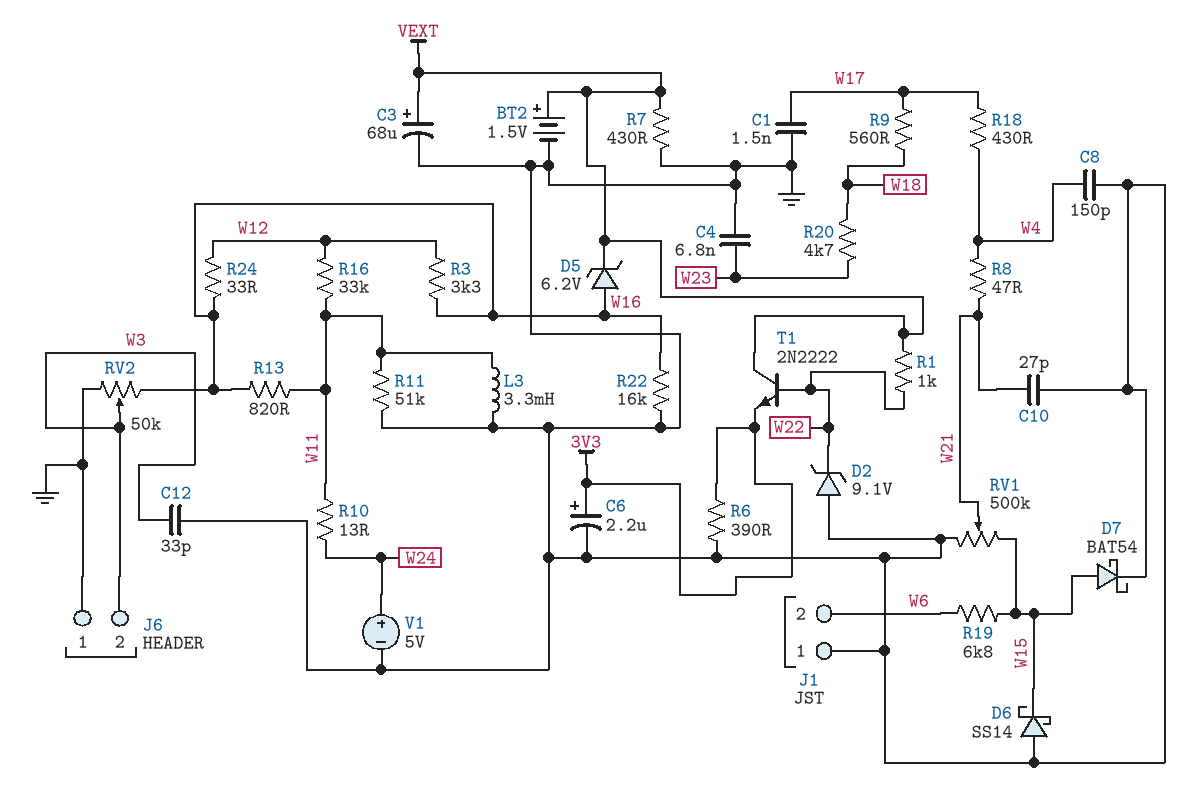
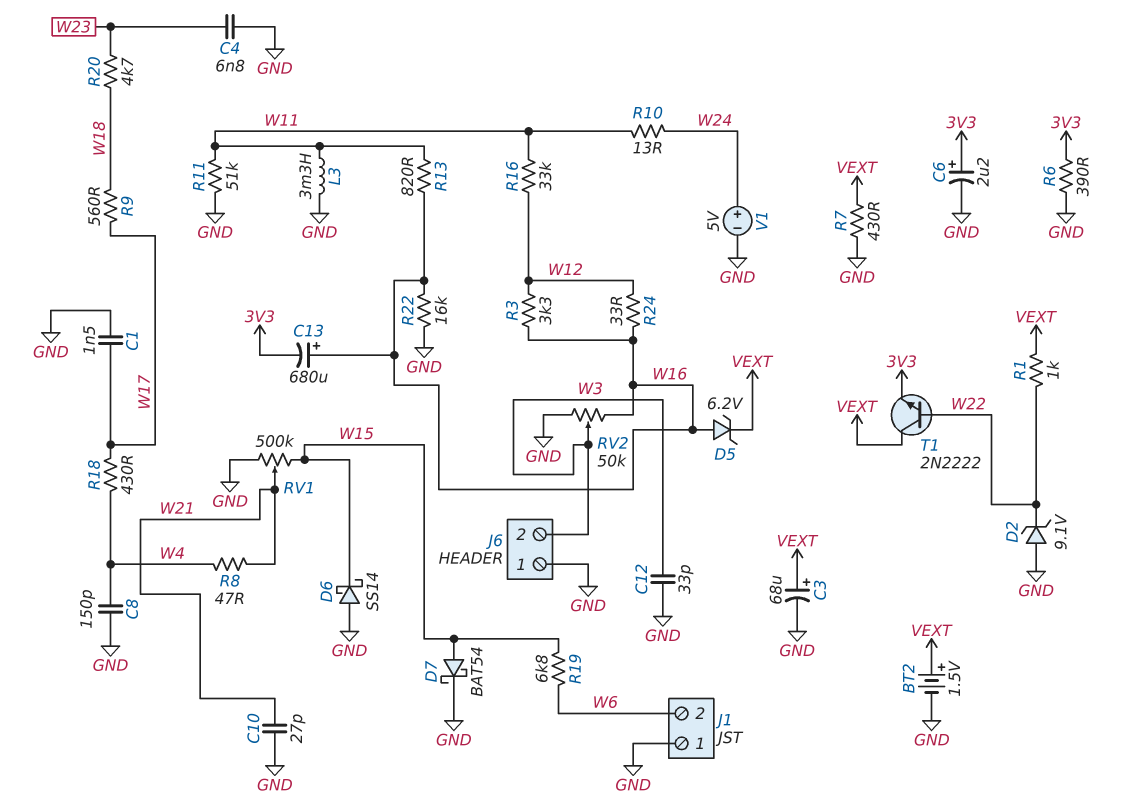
C13: none -> 680uF (plus W16, minus 3V3)

